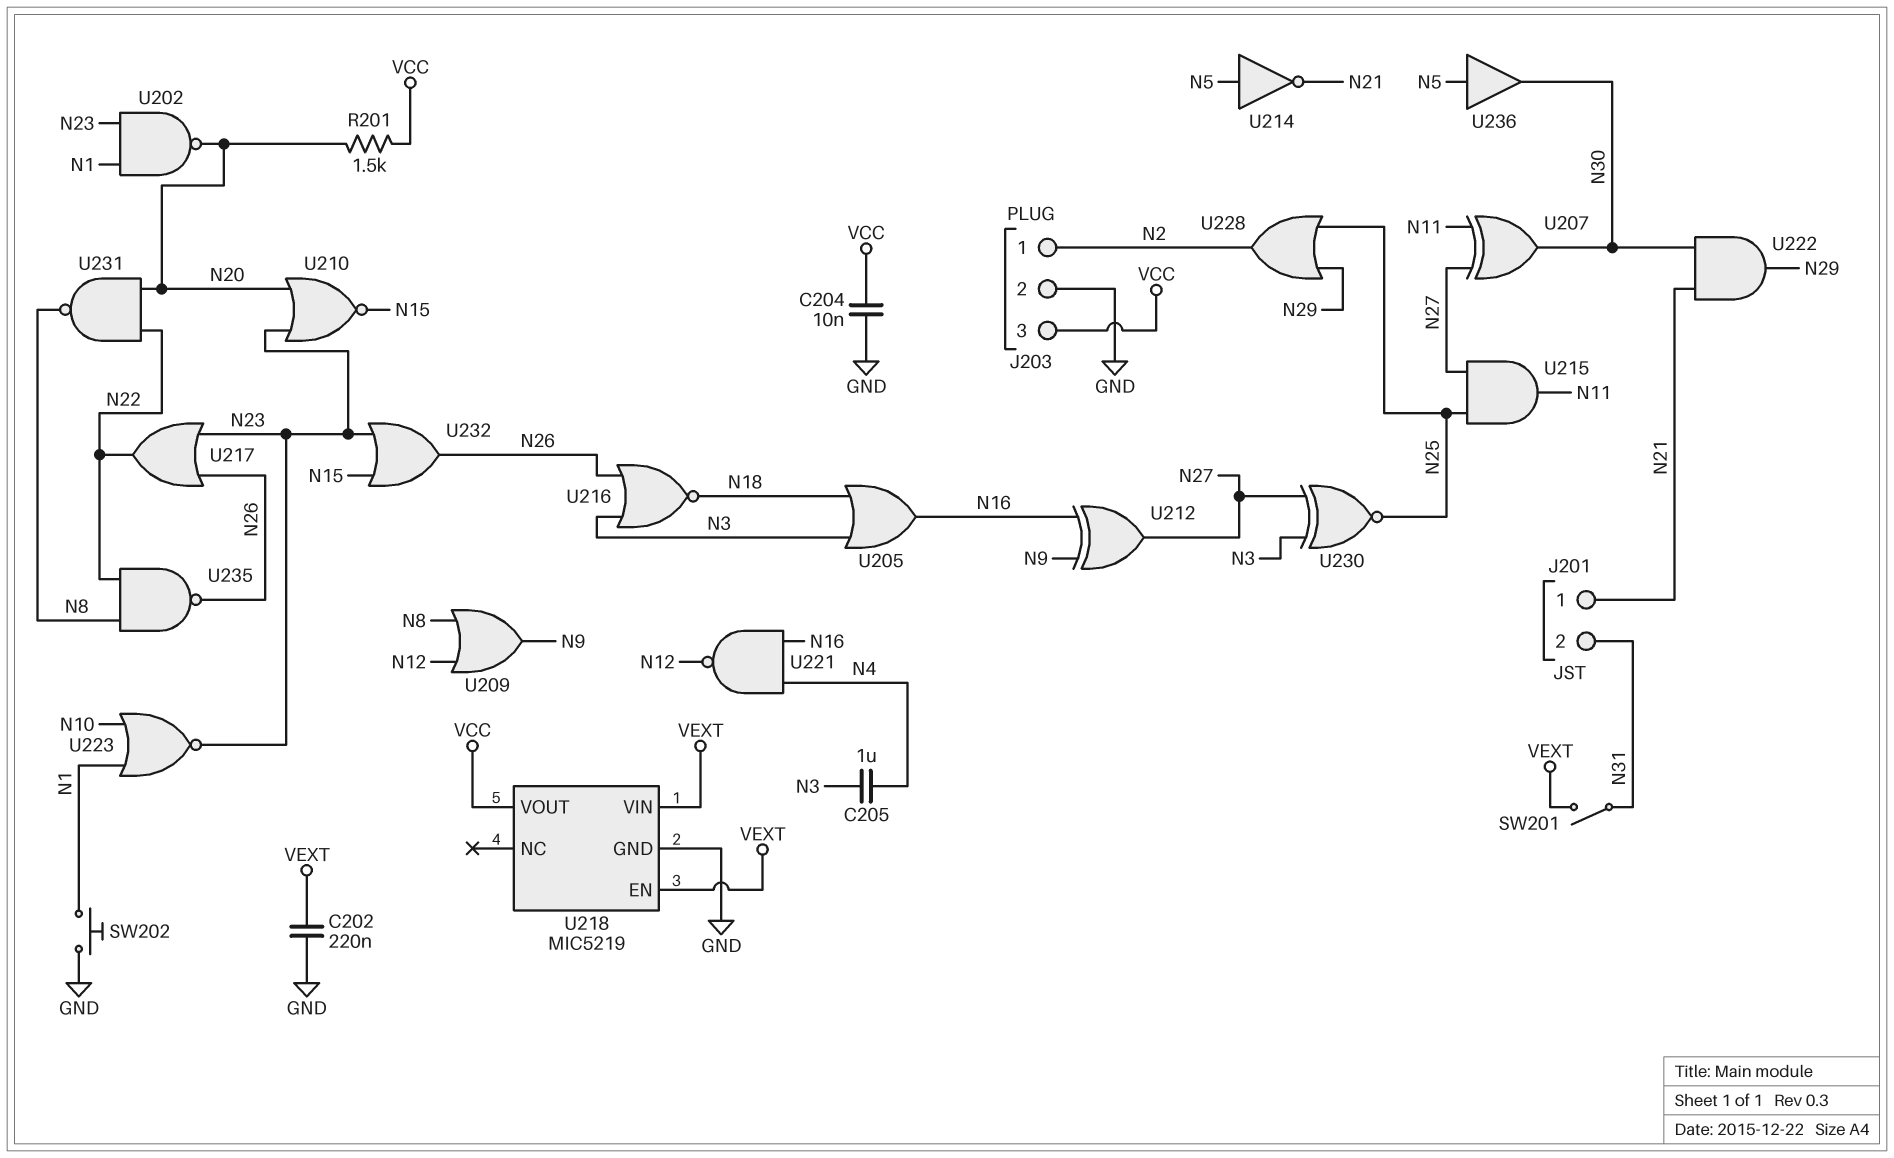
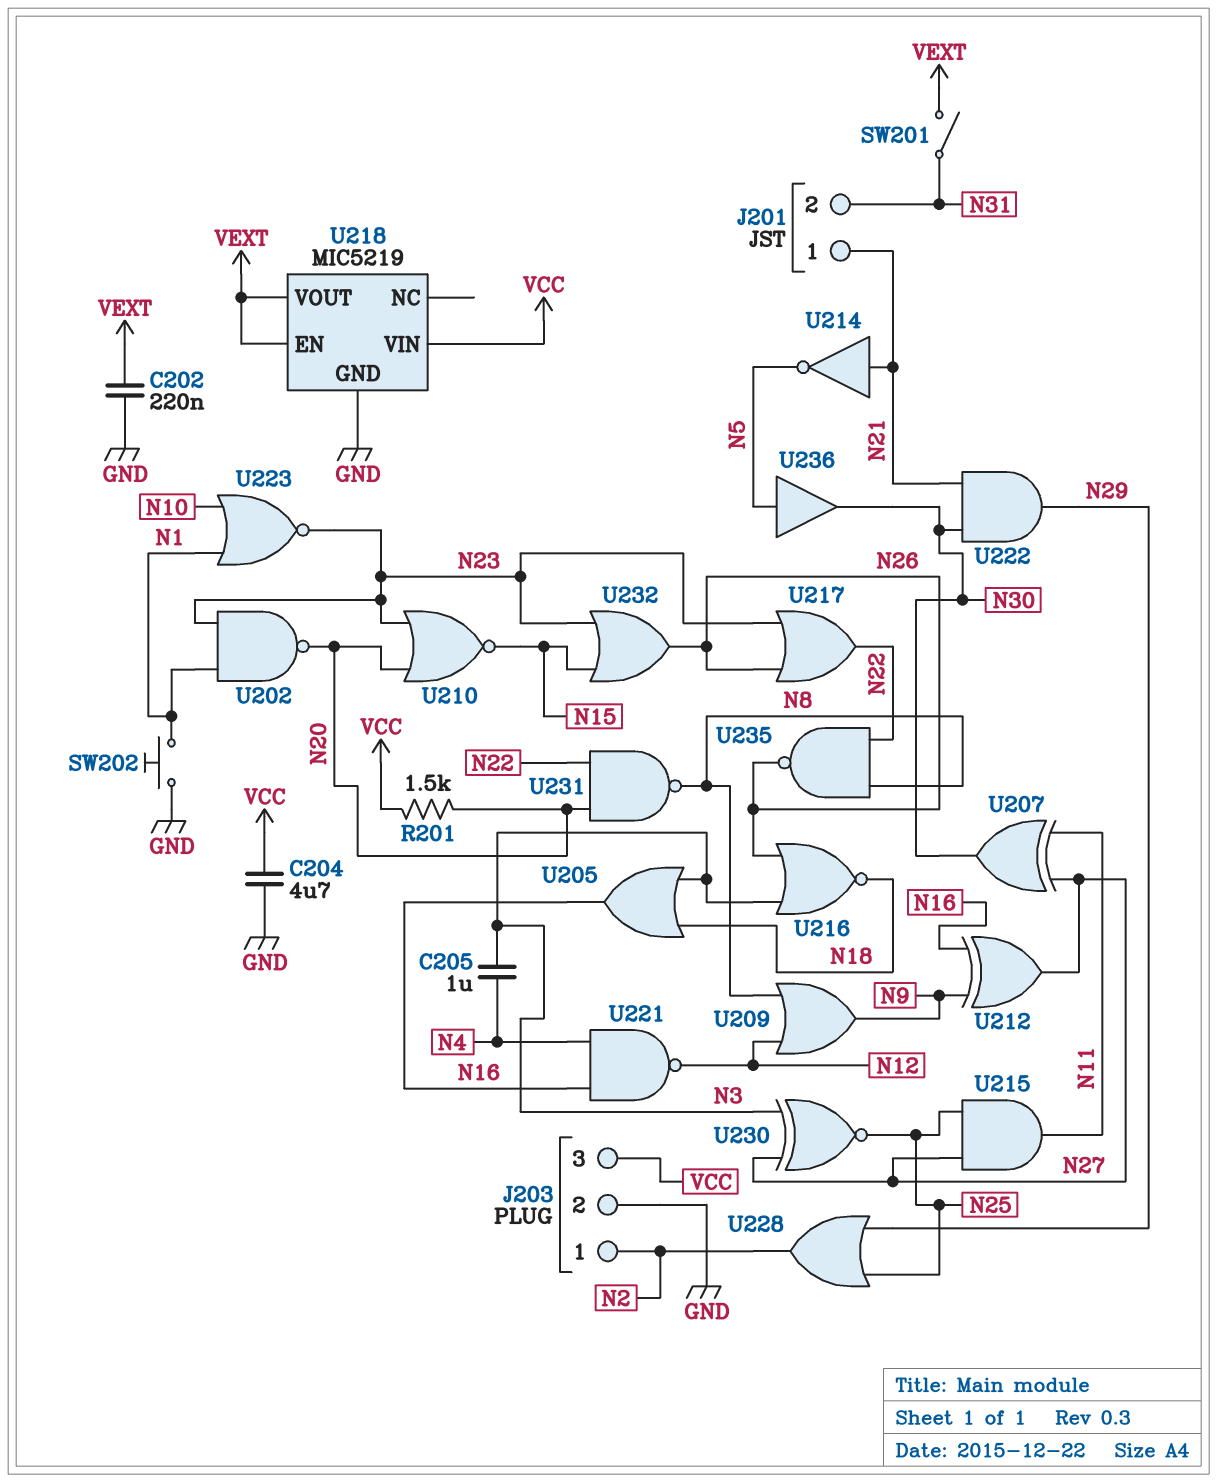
C204: 10nF (GND, VCC) -> 4.7uF (GND, VCC)
U214: NOT (in N5, out N21) -> NOT (in N21, out N5)
U218 pin VIN: VEXT -> VCC
U218 pin VOUT: VCC -> VEXT

